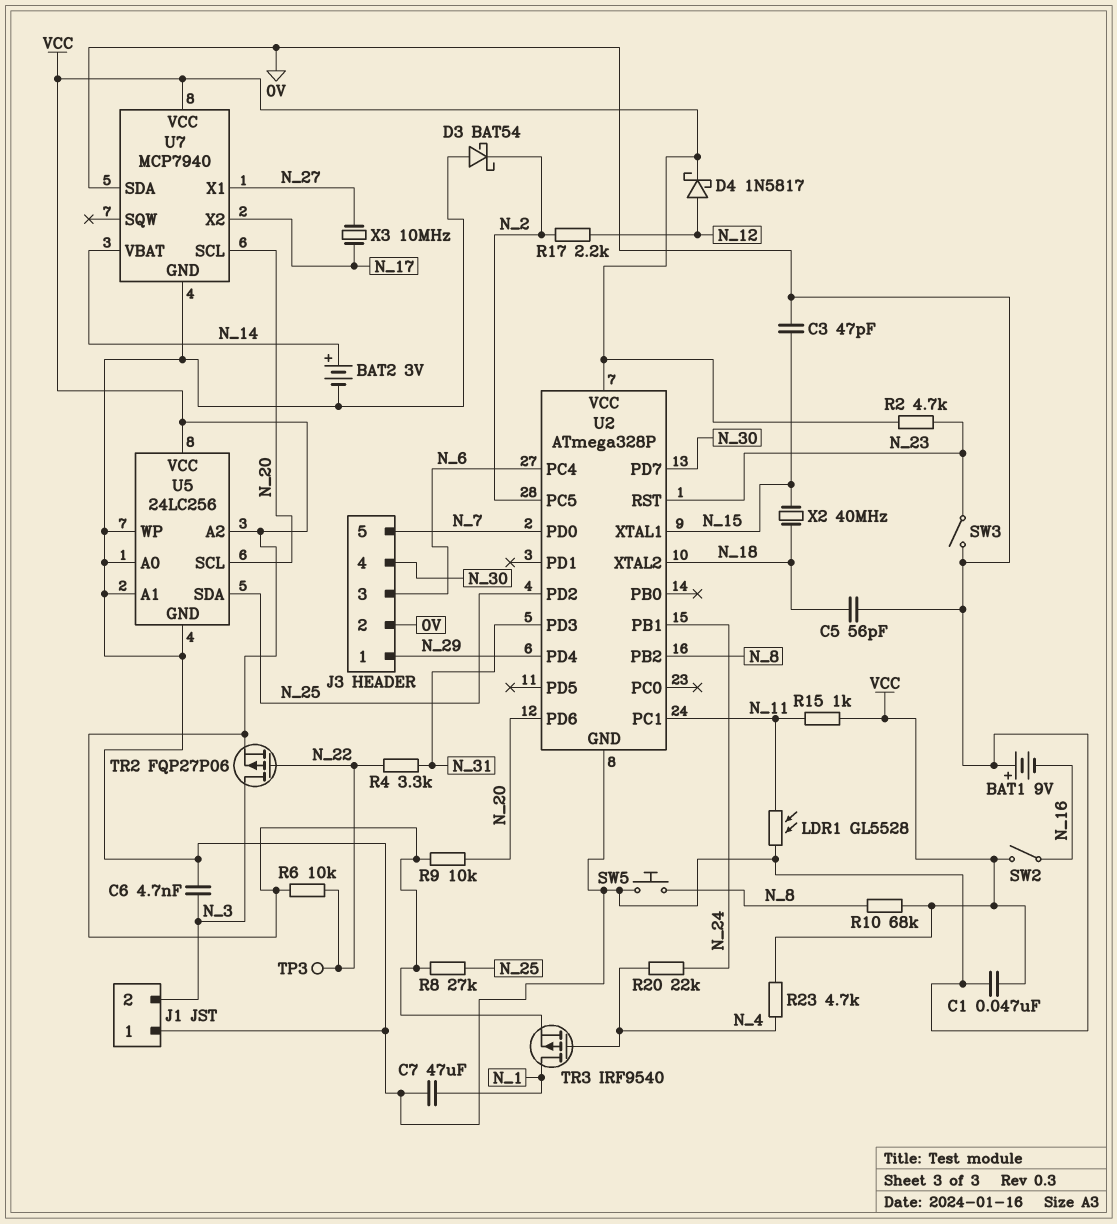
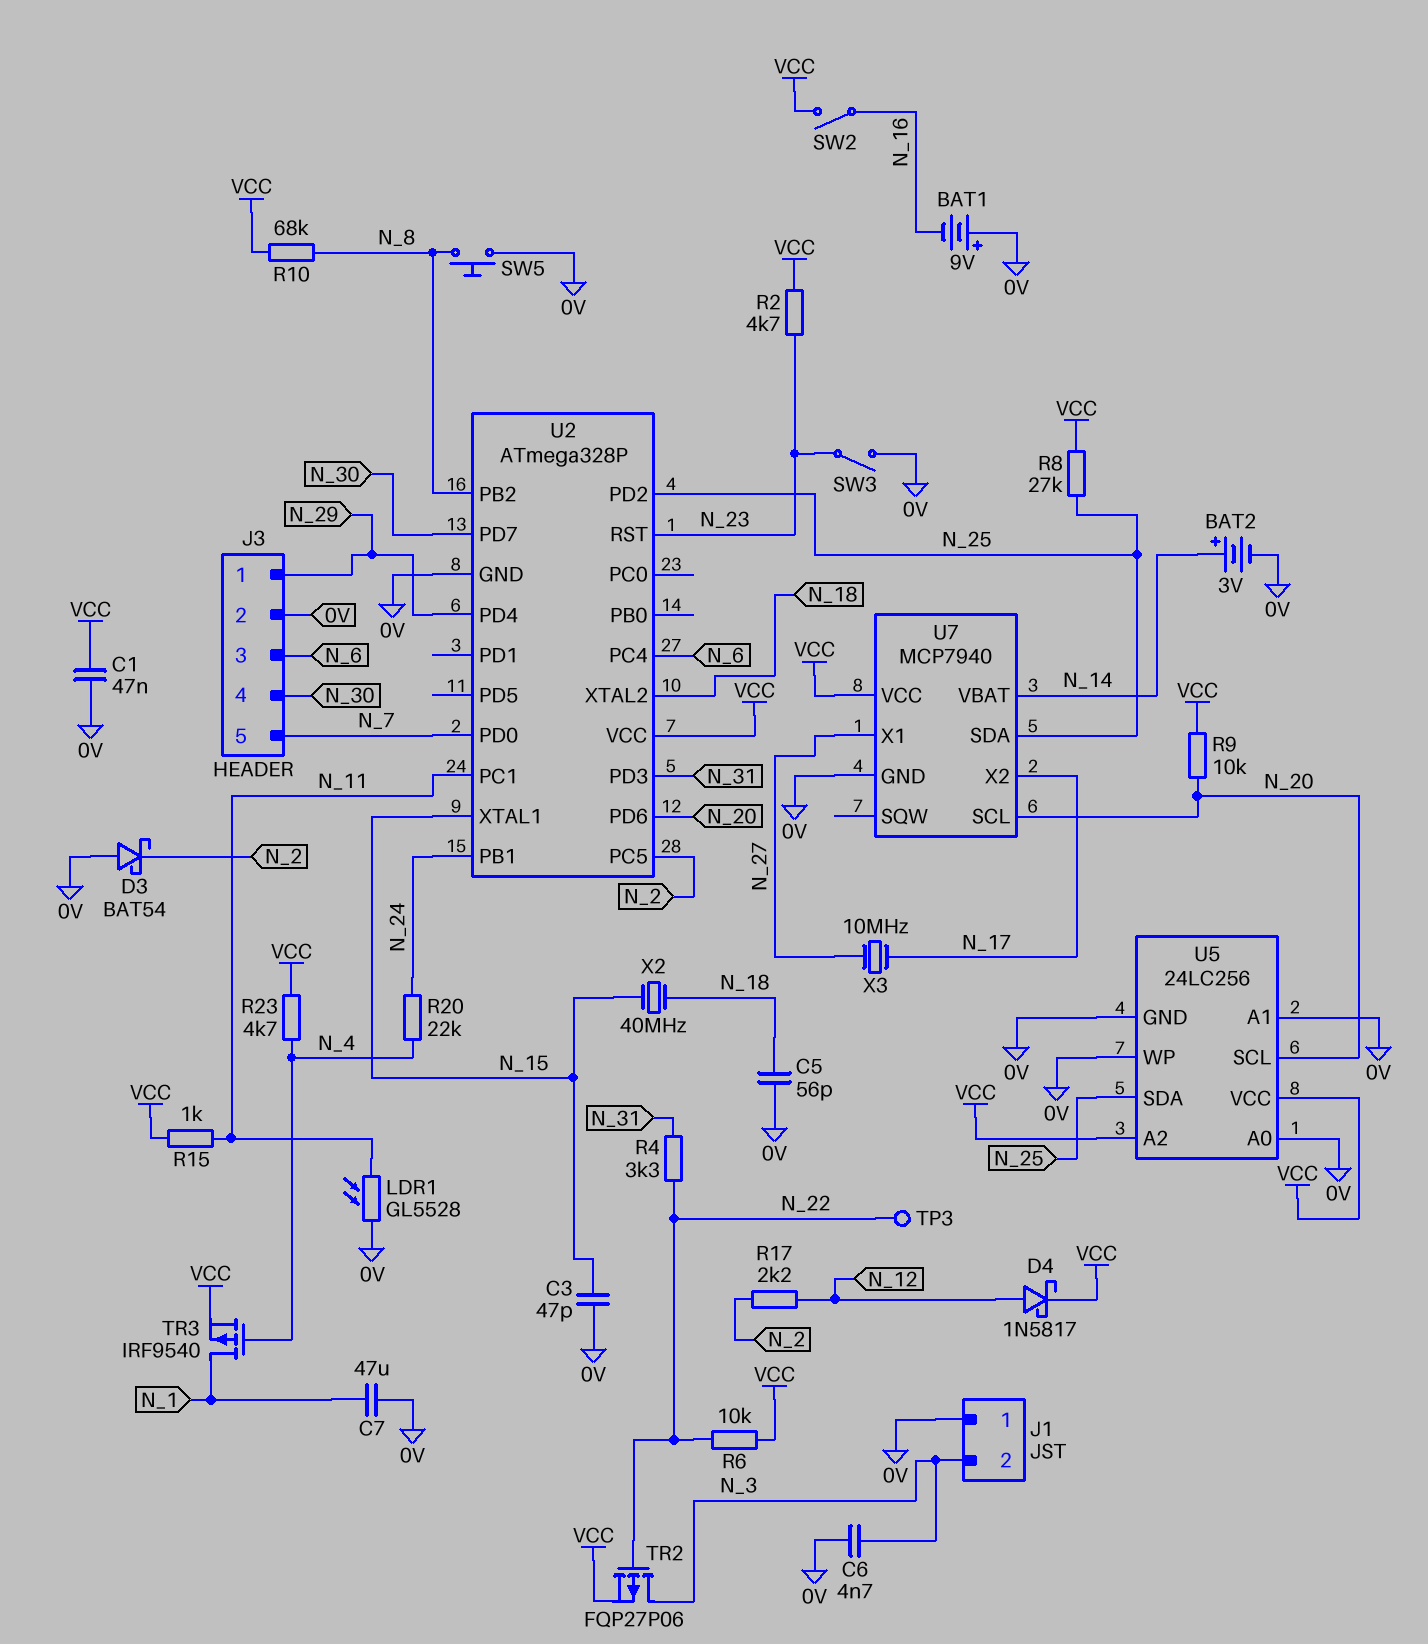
U7 pin SDA: 0V -> N_25

